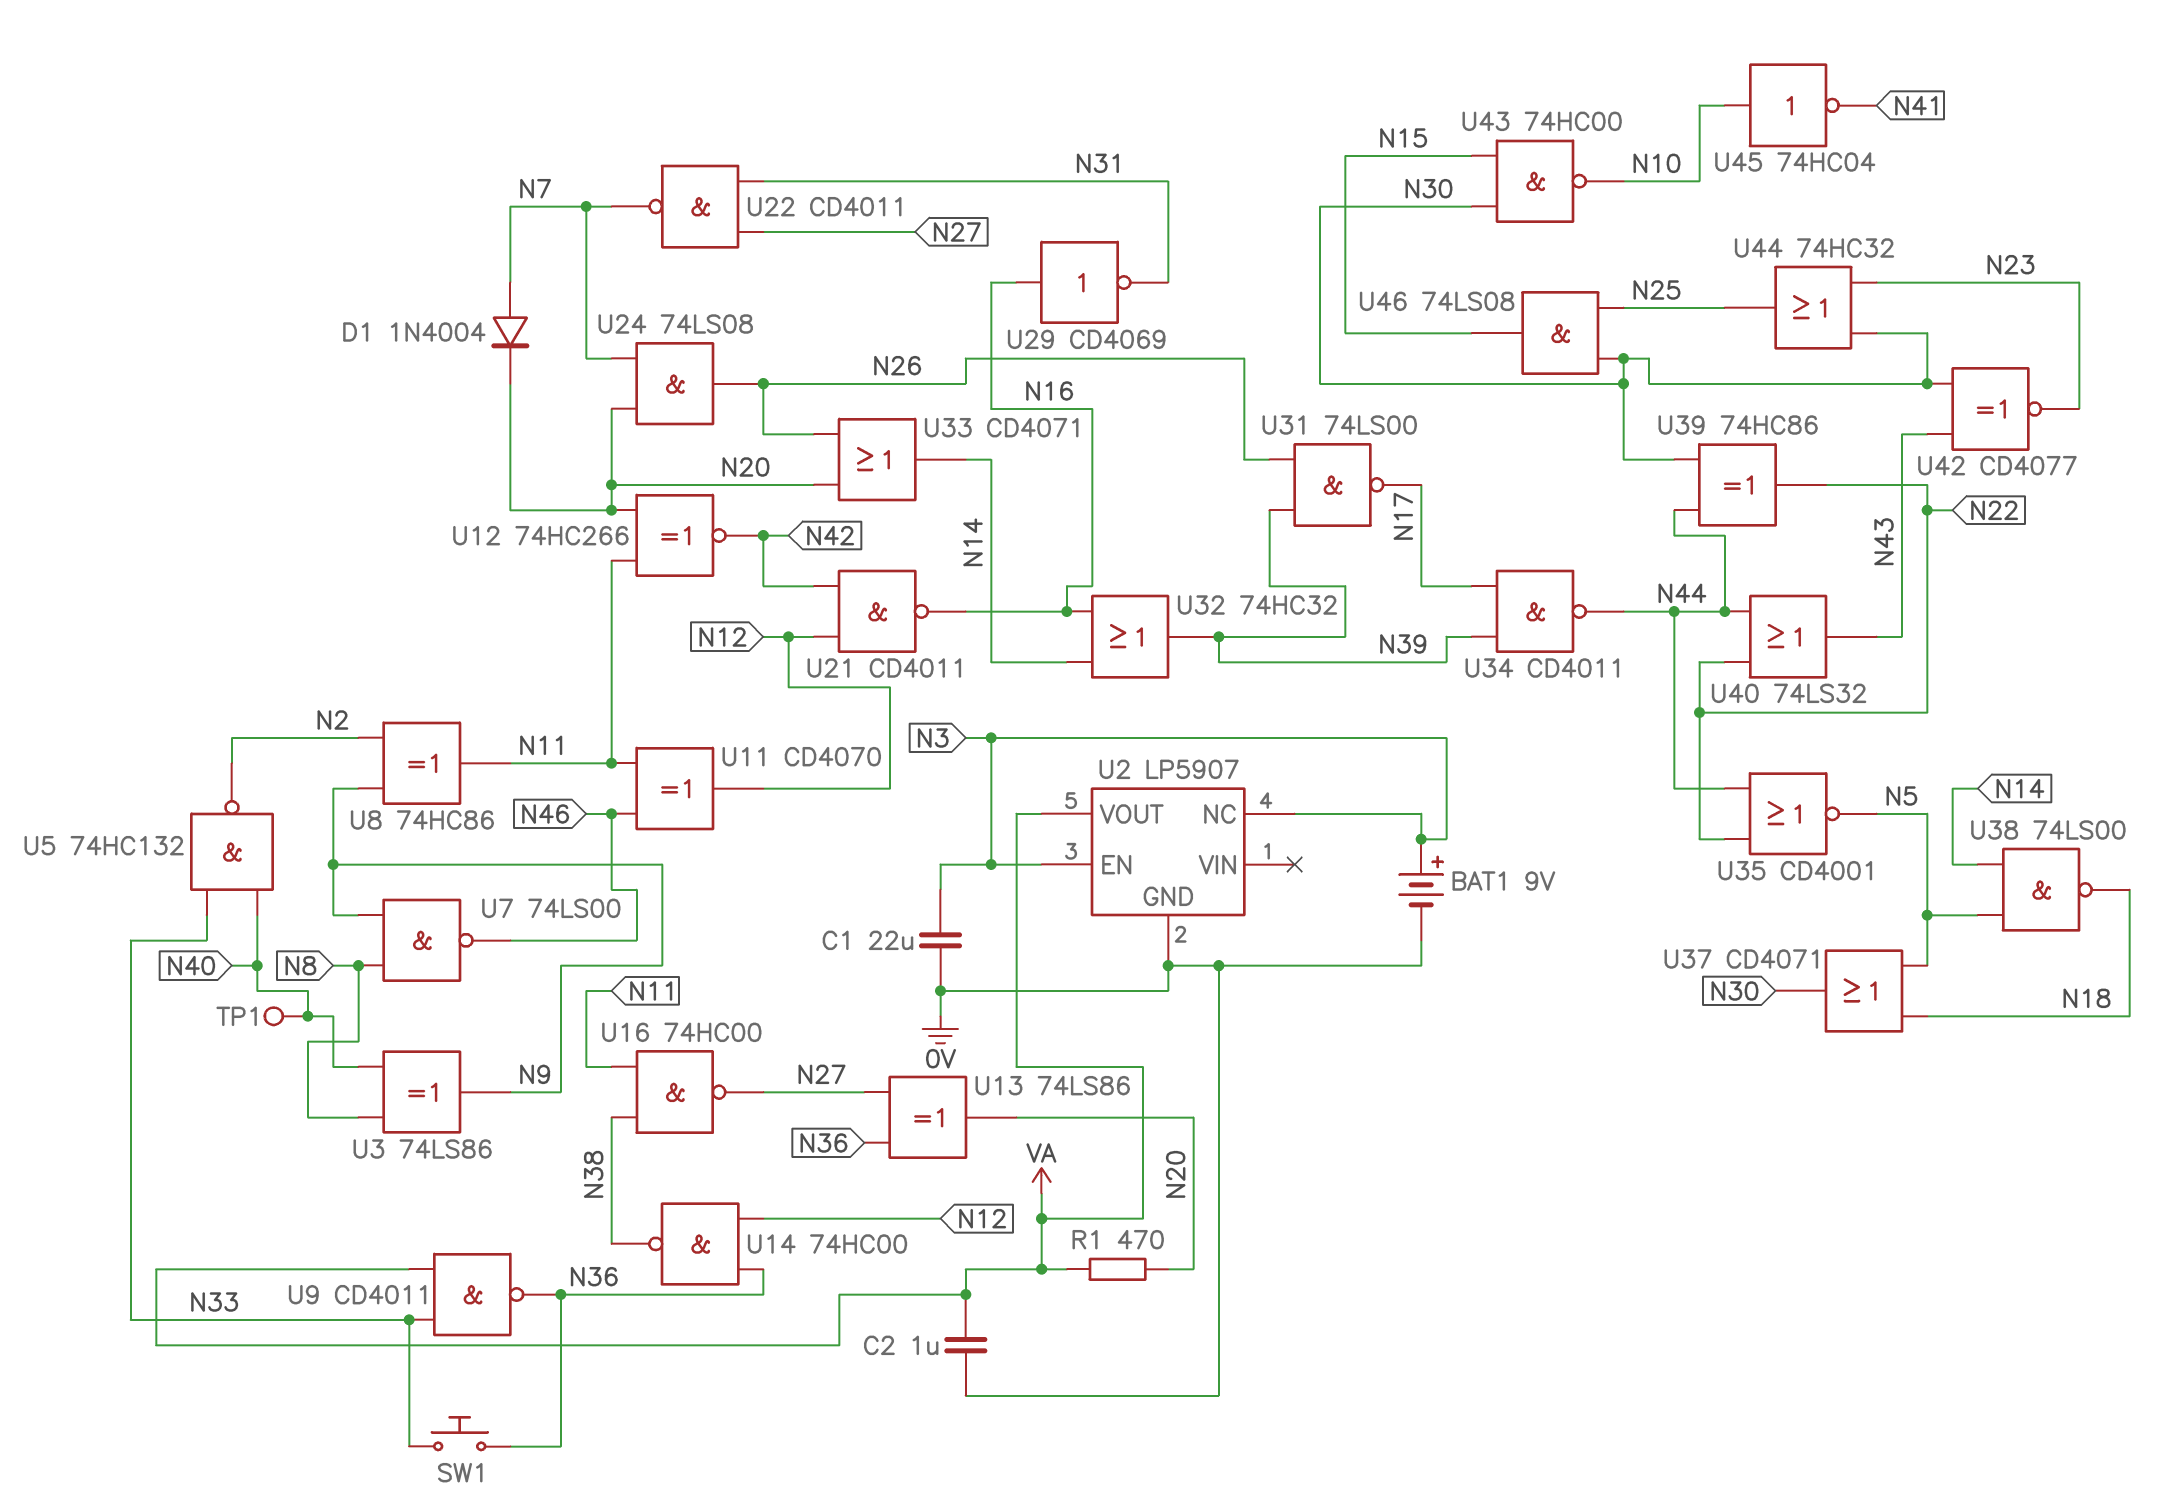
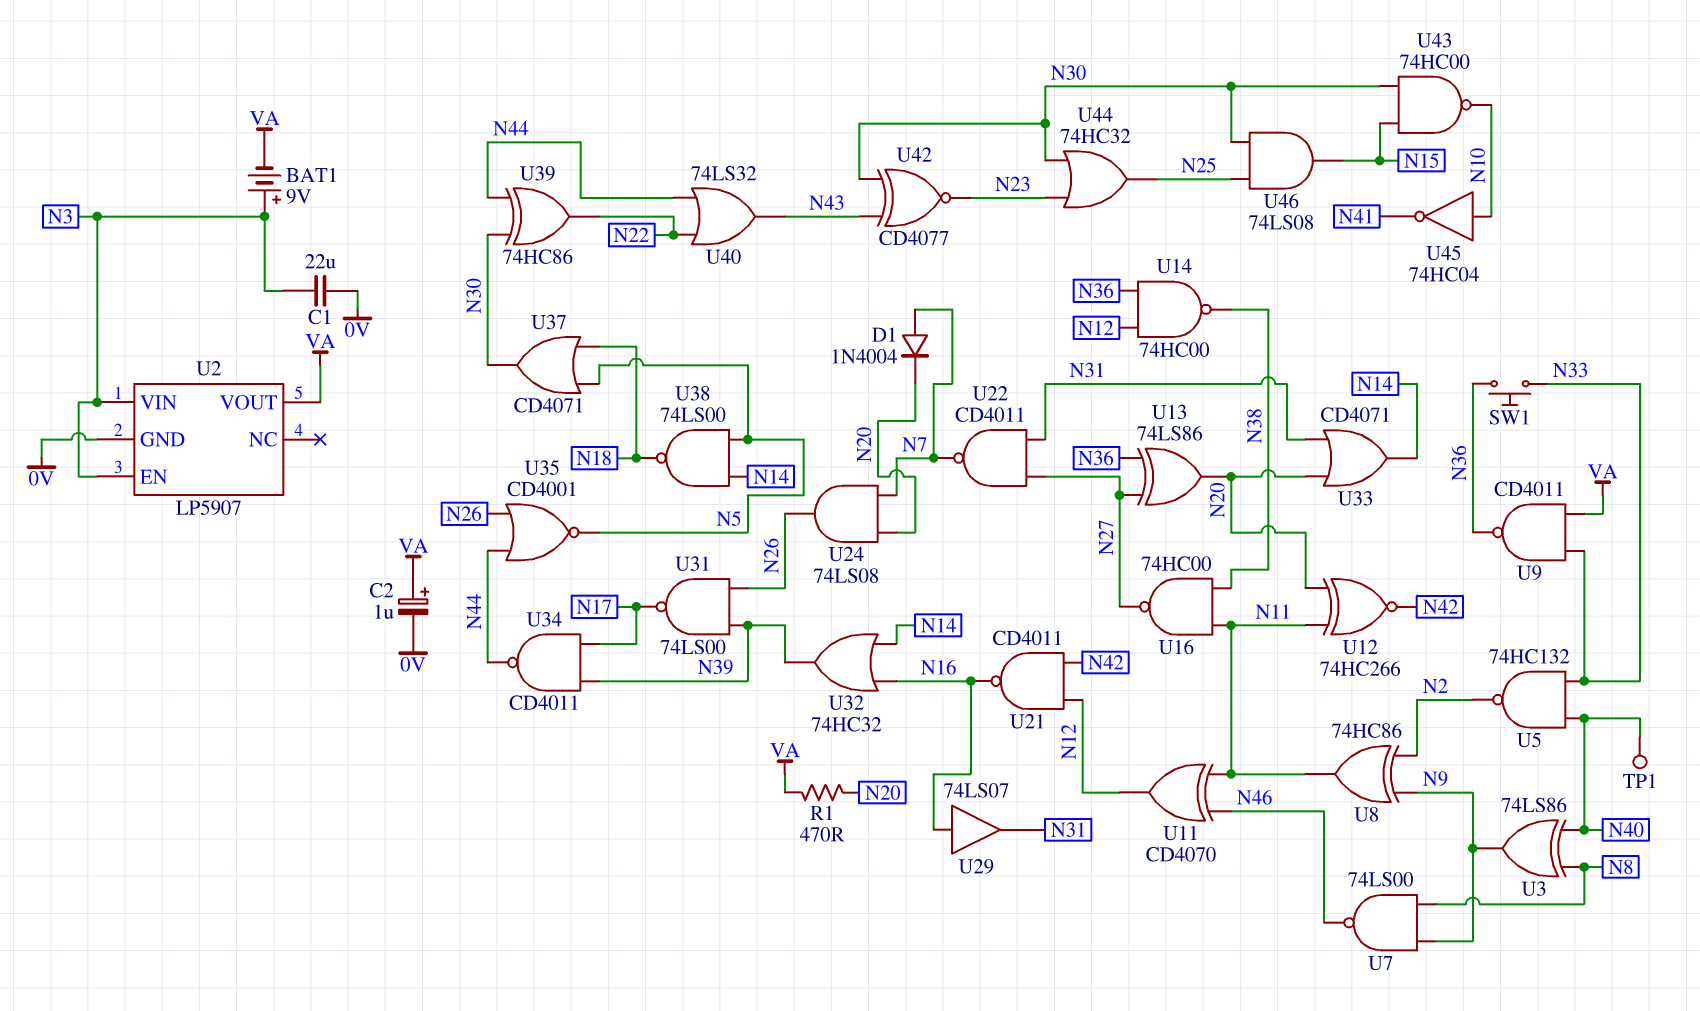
BAT1: 9V (plus N3, minus 0V) -> 9V (plus N3, minus VA)
C2: 1uF (0V, VA) -> 1uF (plus VA, minus 0V)
U2 pin NC: N3 -> none
U2 pin VIN: none -> N3
U29: NOT CD4069 (in N16, out N31) -> buffer 74LS07 (in N16, out N31)
U33: OR CD4071 (in N20, in N26, out N14) -> OR CD4071 (in N20, in N31, out N14)
U35: NOR CD4001 (in N22, in N44, out N5) -> NOR CD4001 (in N26, in N44, out N5)

